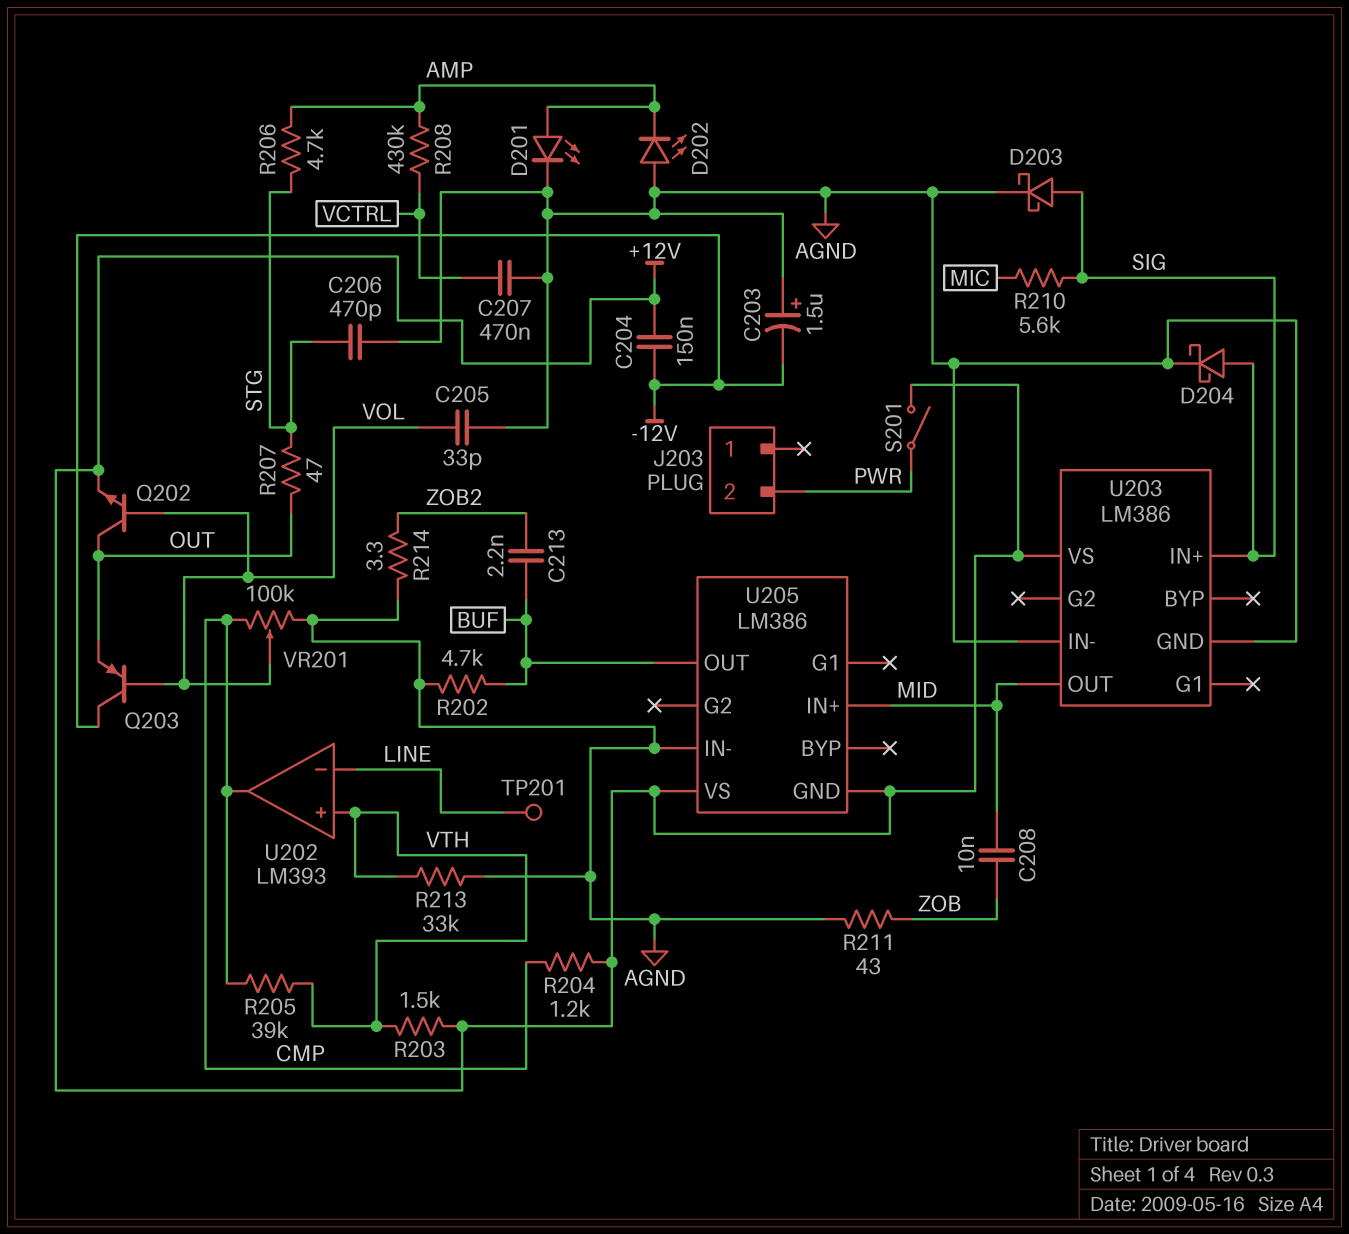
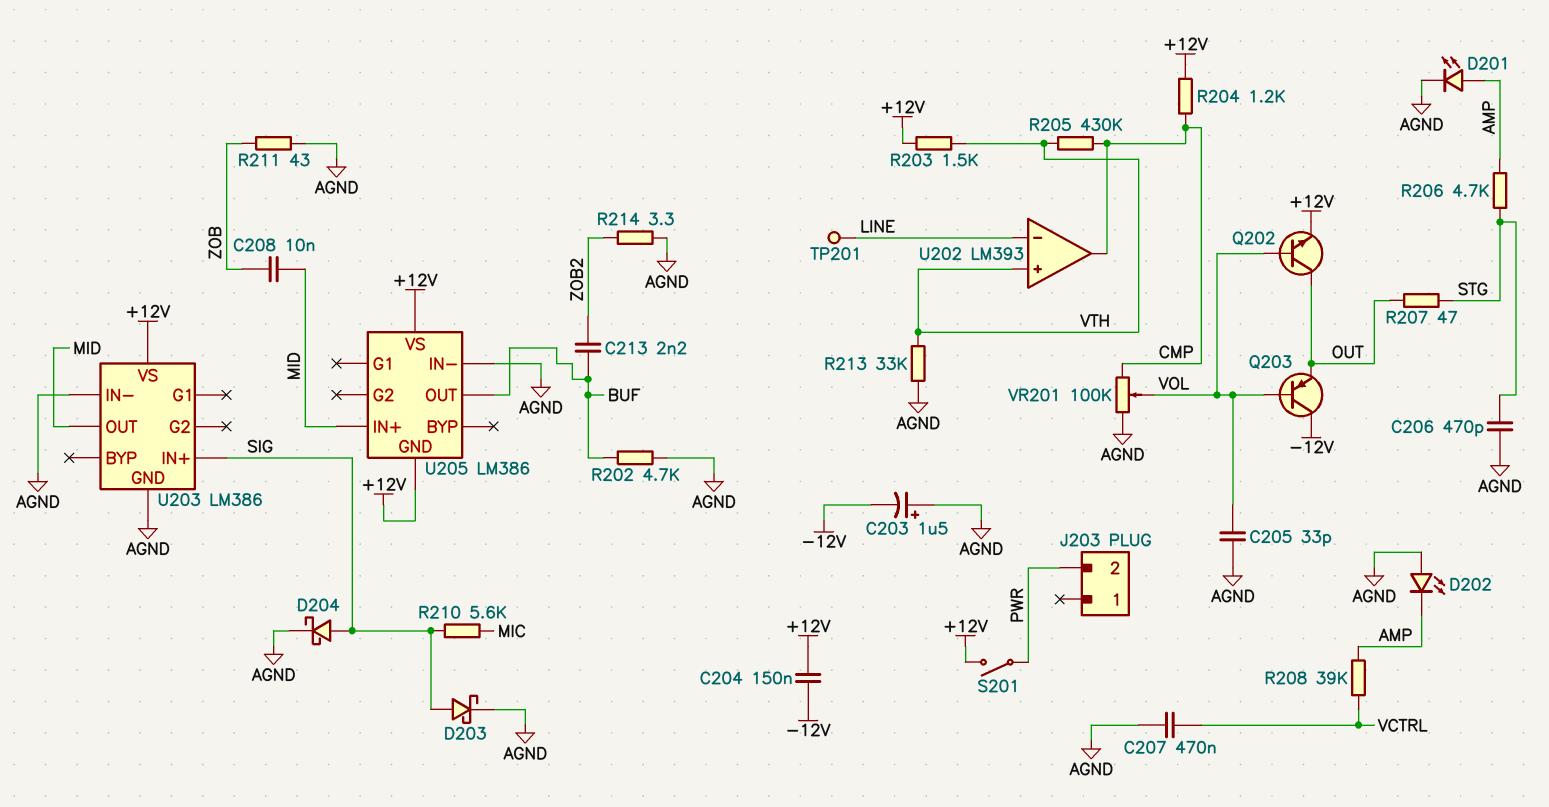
R205: 39k (CMP, VTH) -> 430k (CMP, VTH)
R208: 430k (AMP, VCTRL) -> 39k (AMP, VCTRL)

